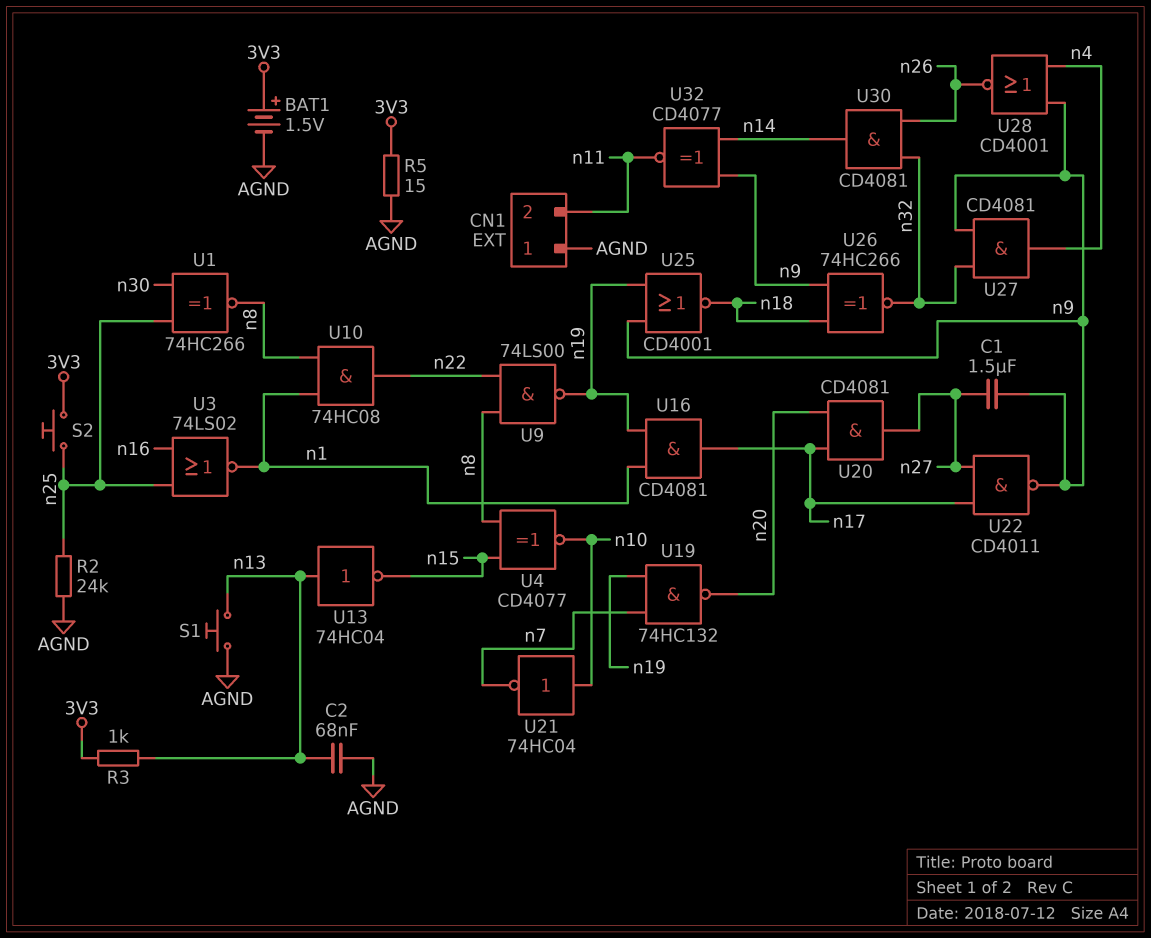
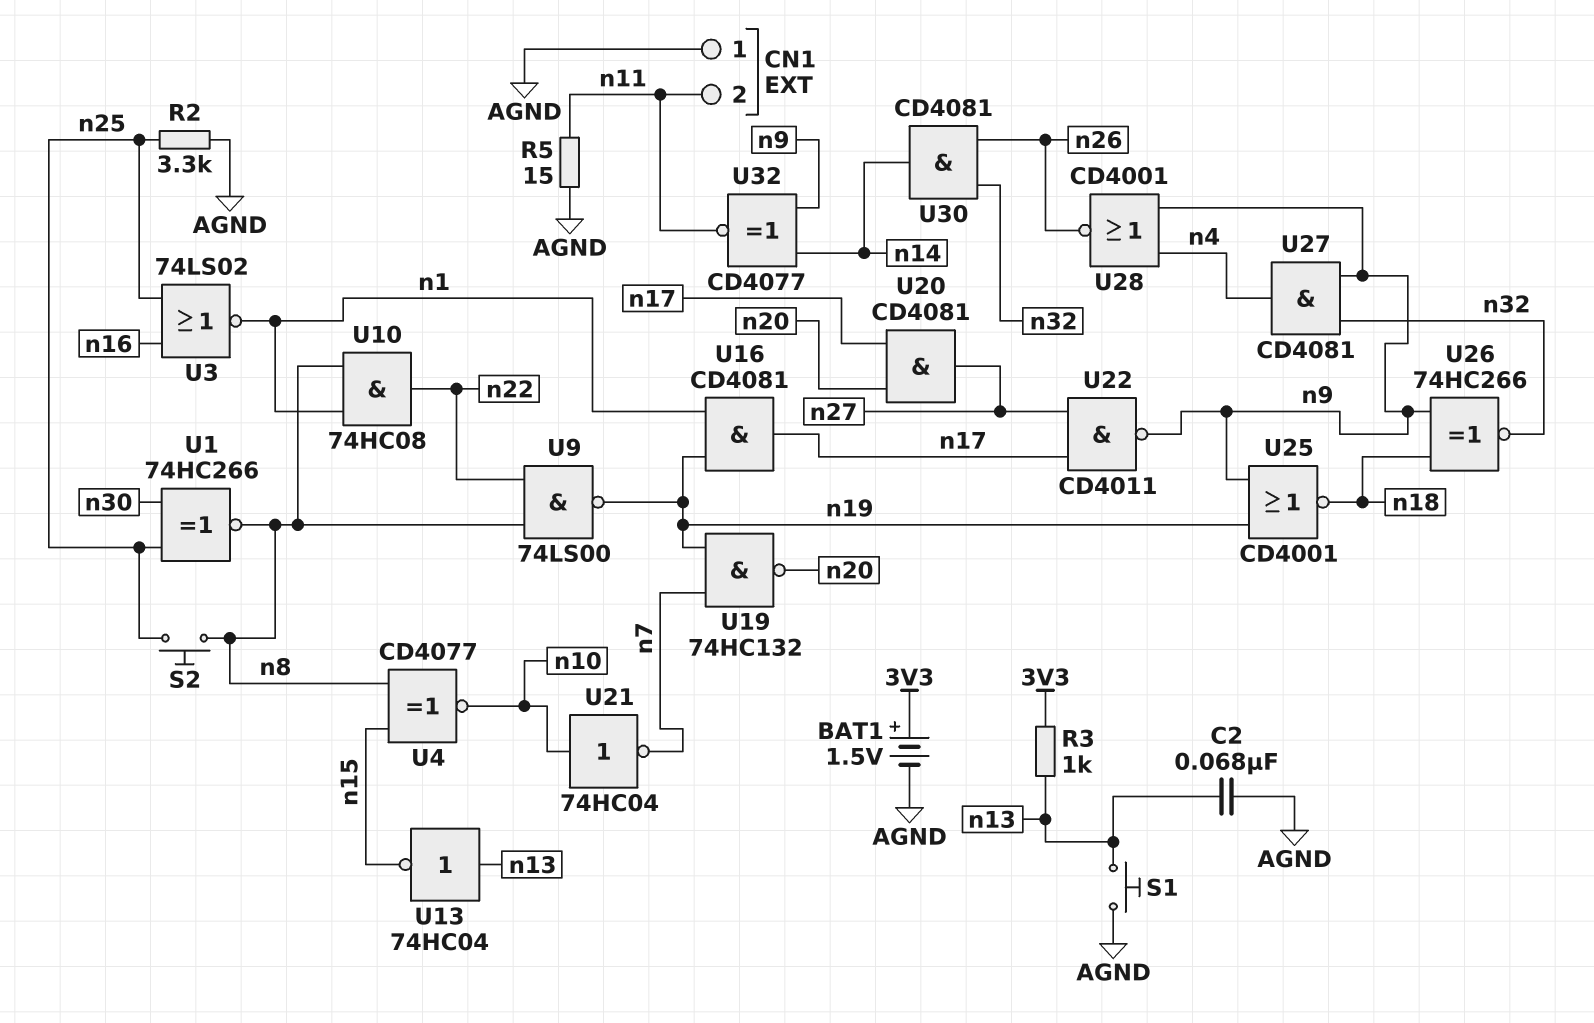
C1: 1.5uF (n9, n27) -> none
R2: 24k (AGND, n25) -> 3.3k (AGND, n25)
R5: 15 (3V3, AGND) -> 15 (AGND, n11)
S2: button (3V3, n25) -> button (n8, n25)

